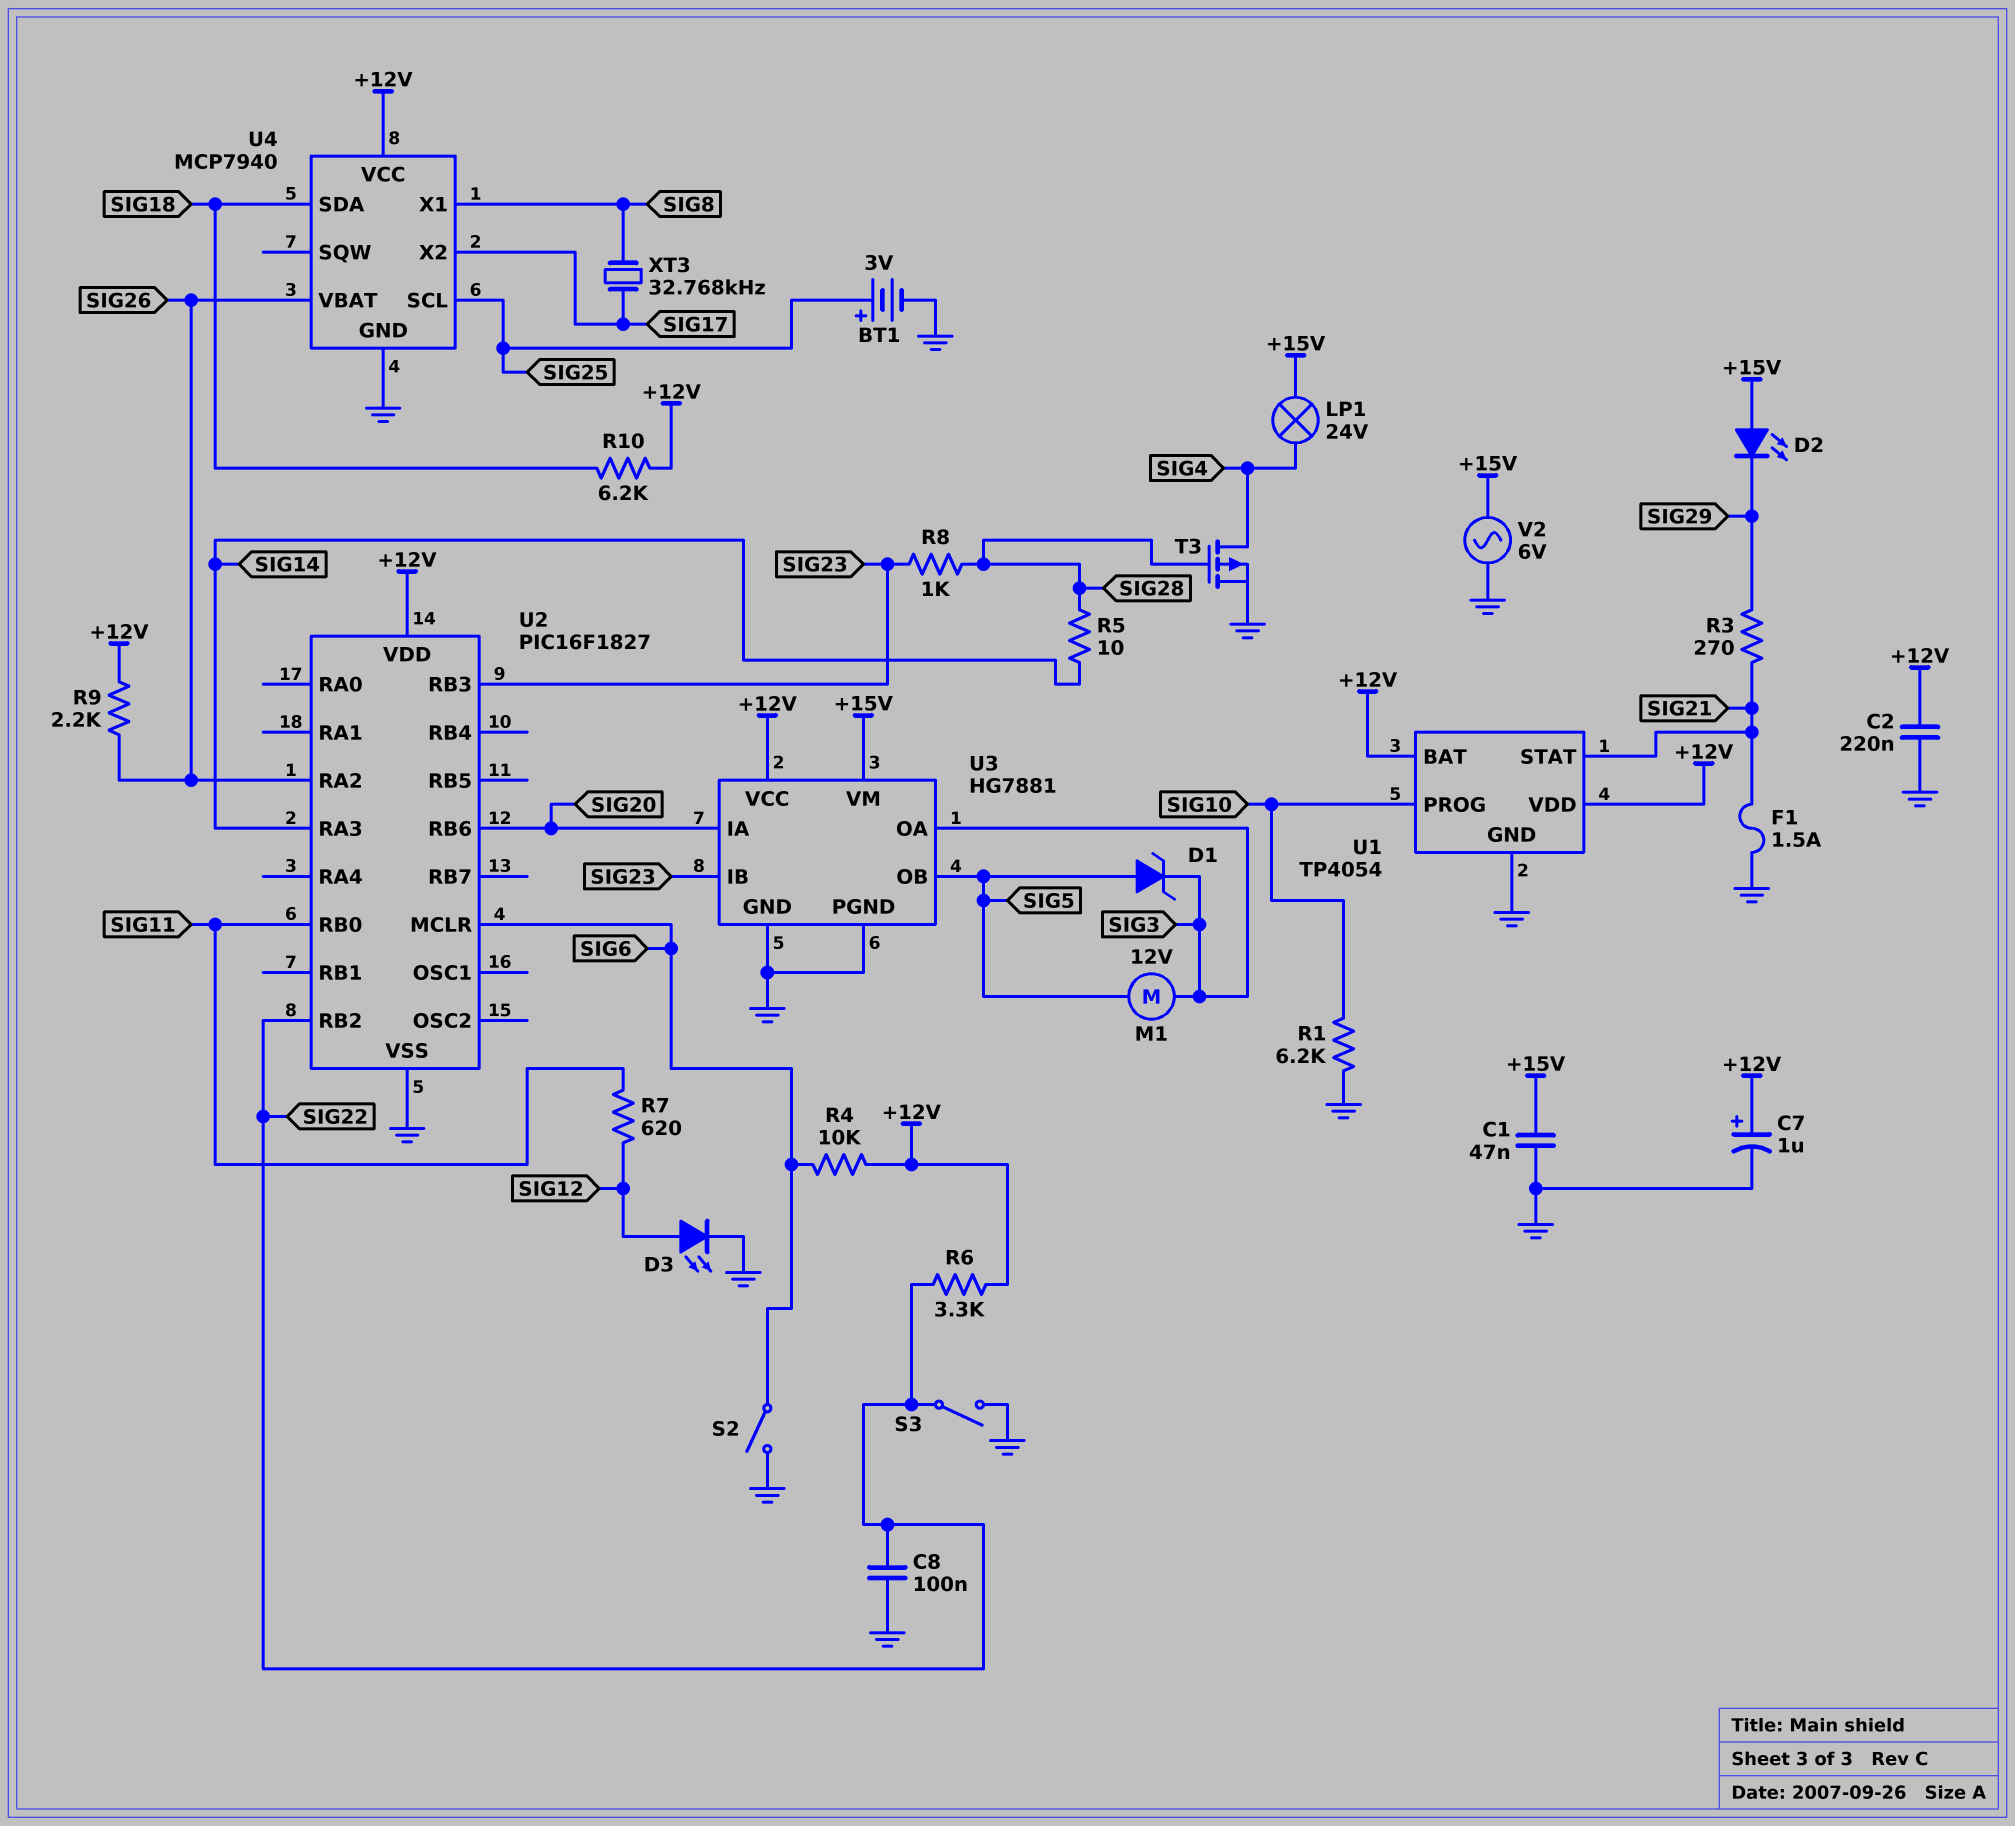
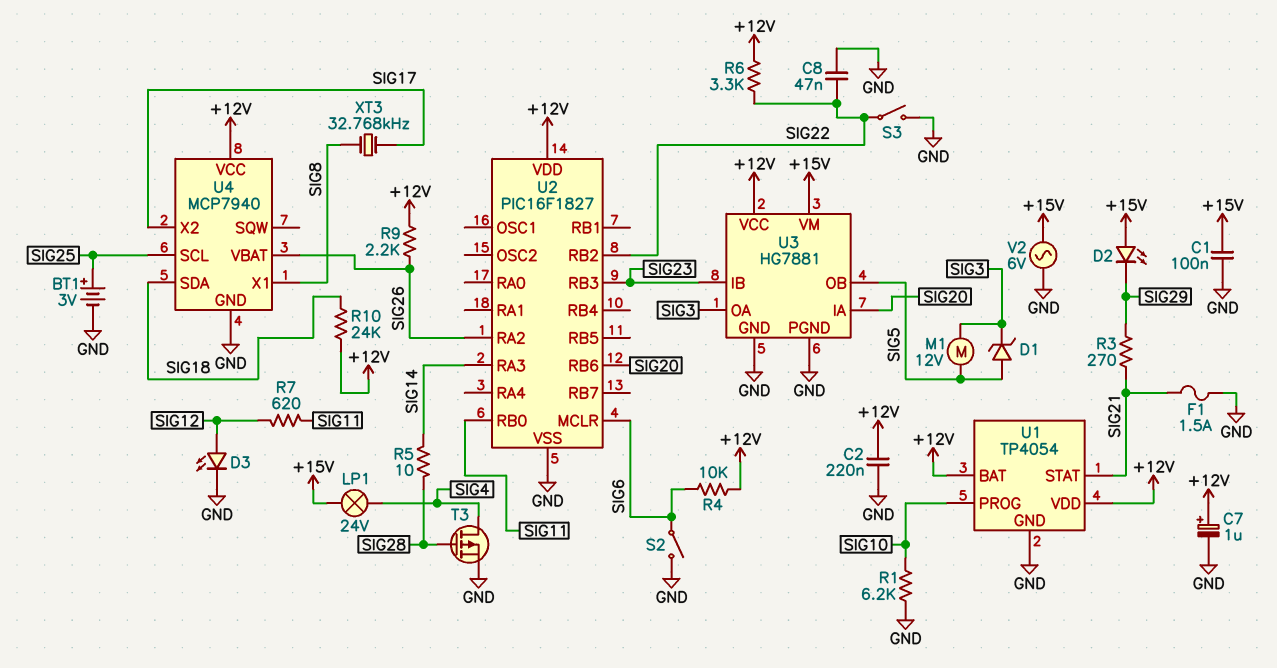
C1: 47nF (+15V, GND) -> 100nF (+15V, GND)
C8: 100nF (GND, SIG22) -> 47nF (GND, SIG22)
R8: 1k (SIG23, SIG28) -> none
R10: 6.2k (+12V, SIG18) -> 24k (+12V, SIG18)

